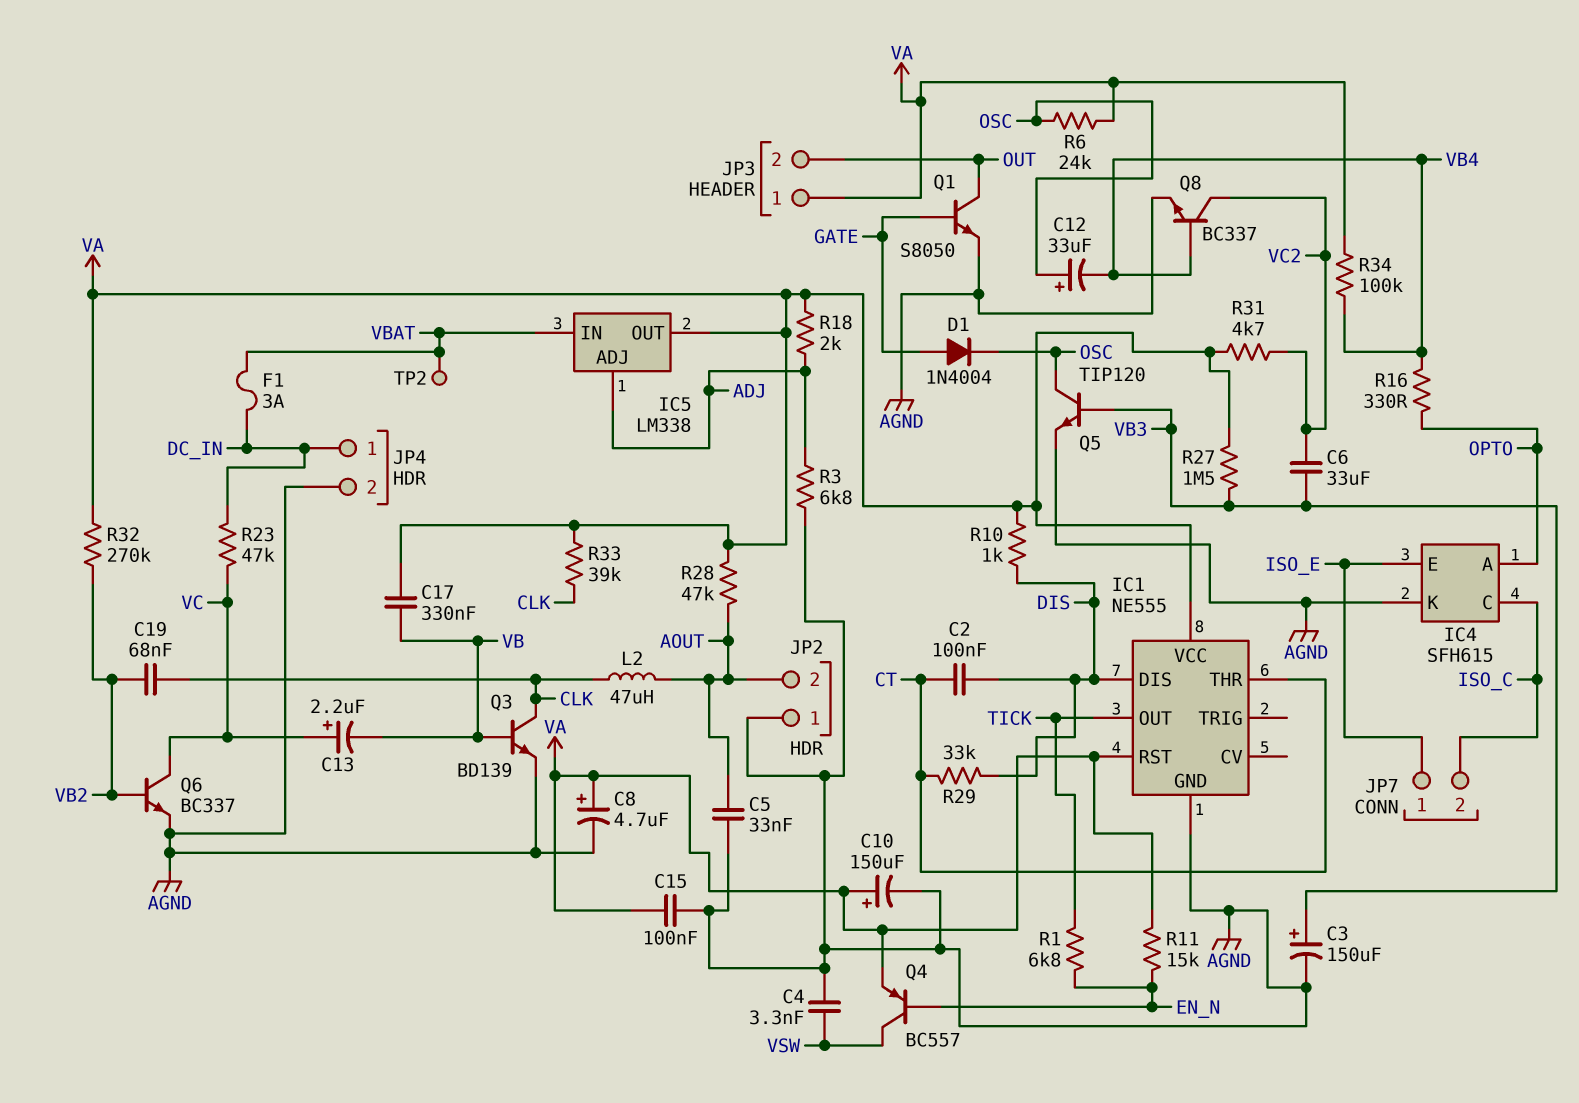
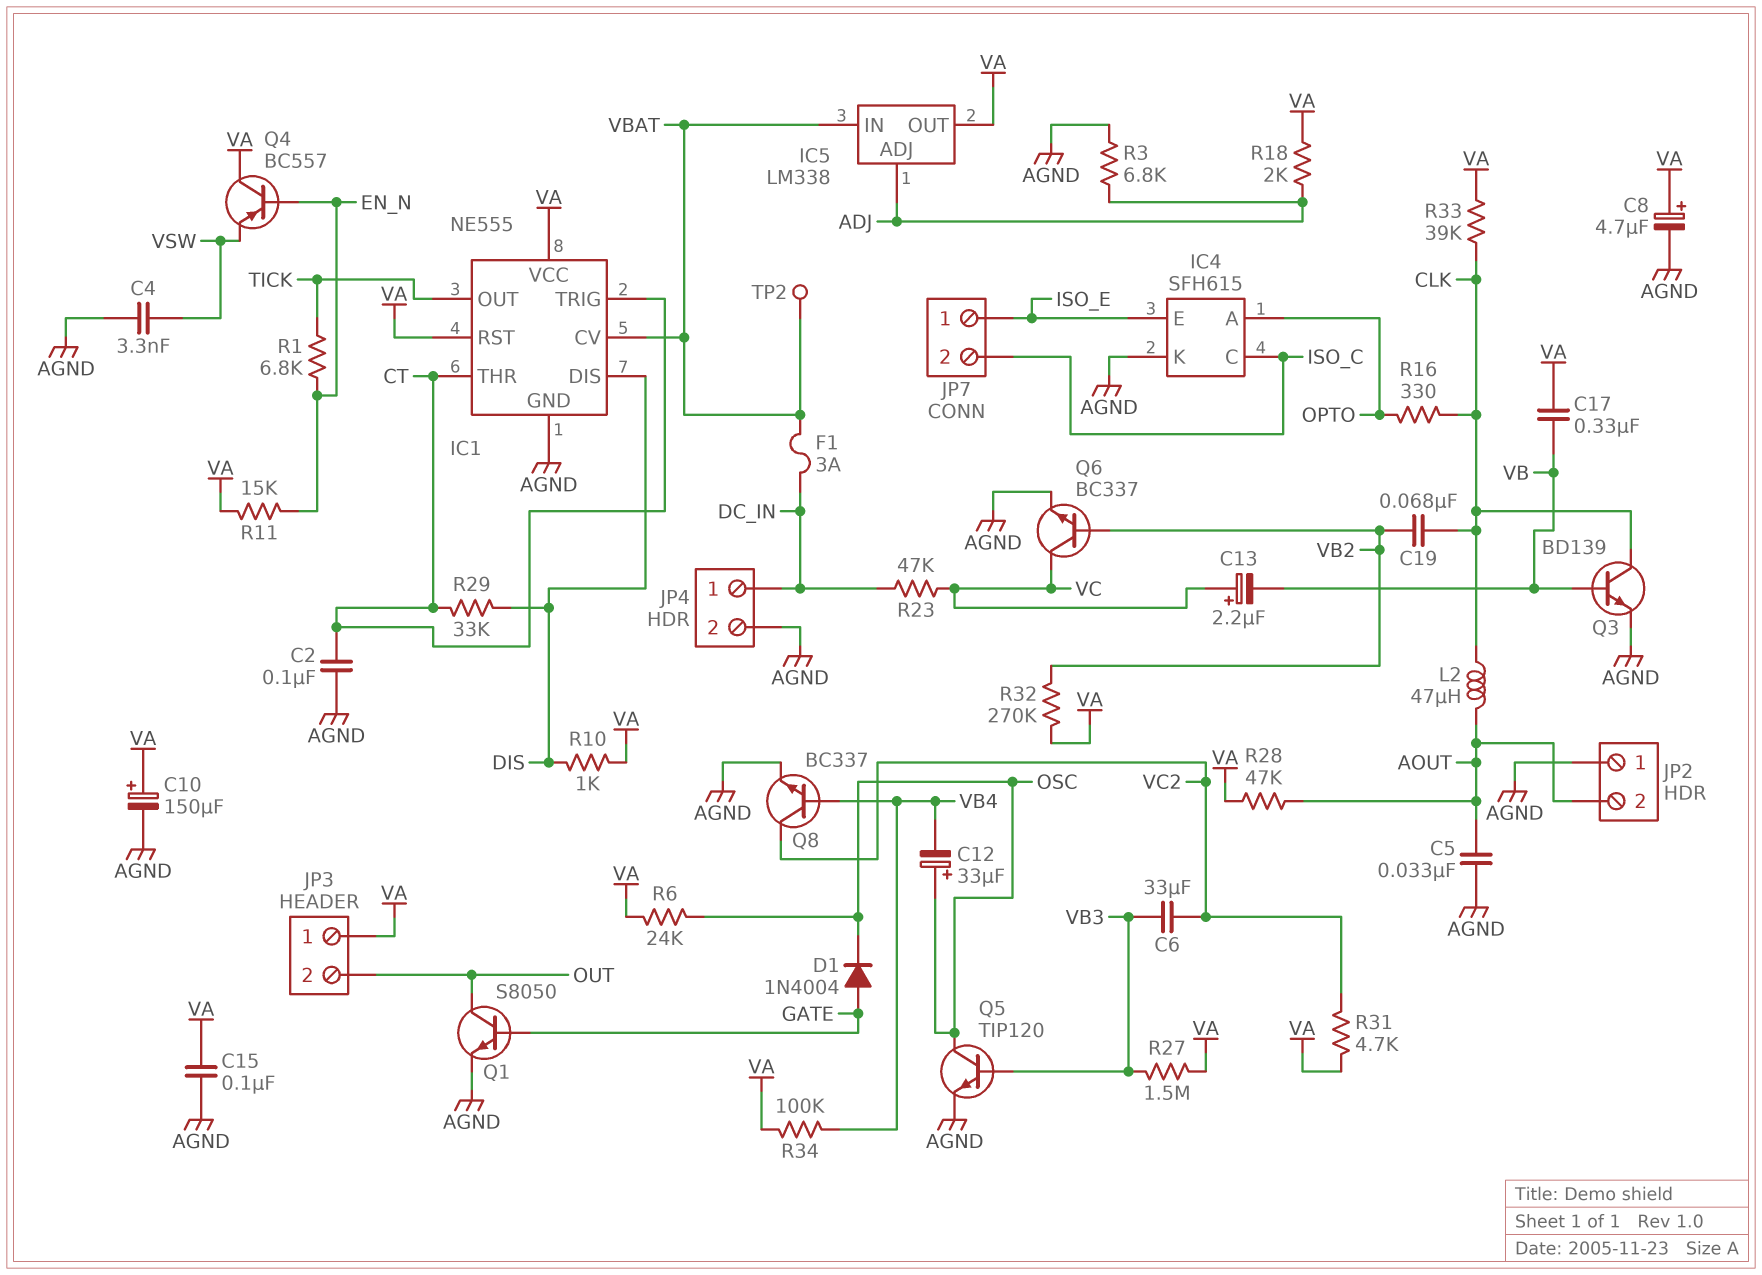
C2: 100nF (CT, DIS) -> 100nF (AGND, CT)
C3: 150uF (plus VB3, minus AGND) -> none
IC1 pin CV: none -> VBAT
IC1 pin TRIG: none -> CT
Q4: PNP BC557 (B EN_N, C VSW, E VA) -> PNP BC557 (B EN_N, C VA, E VSW)
R16: 330 (OPTO, VB4) -> 330 (CLK, OPTO)

